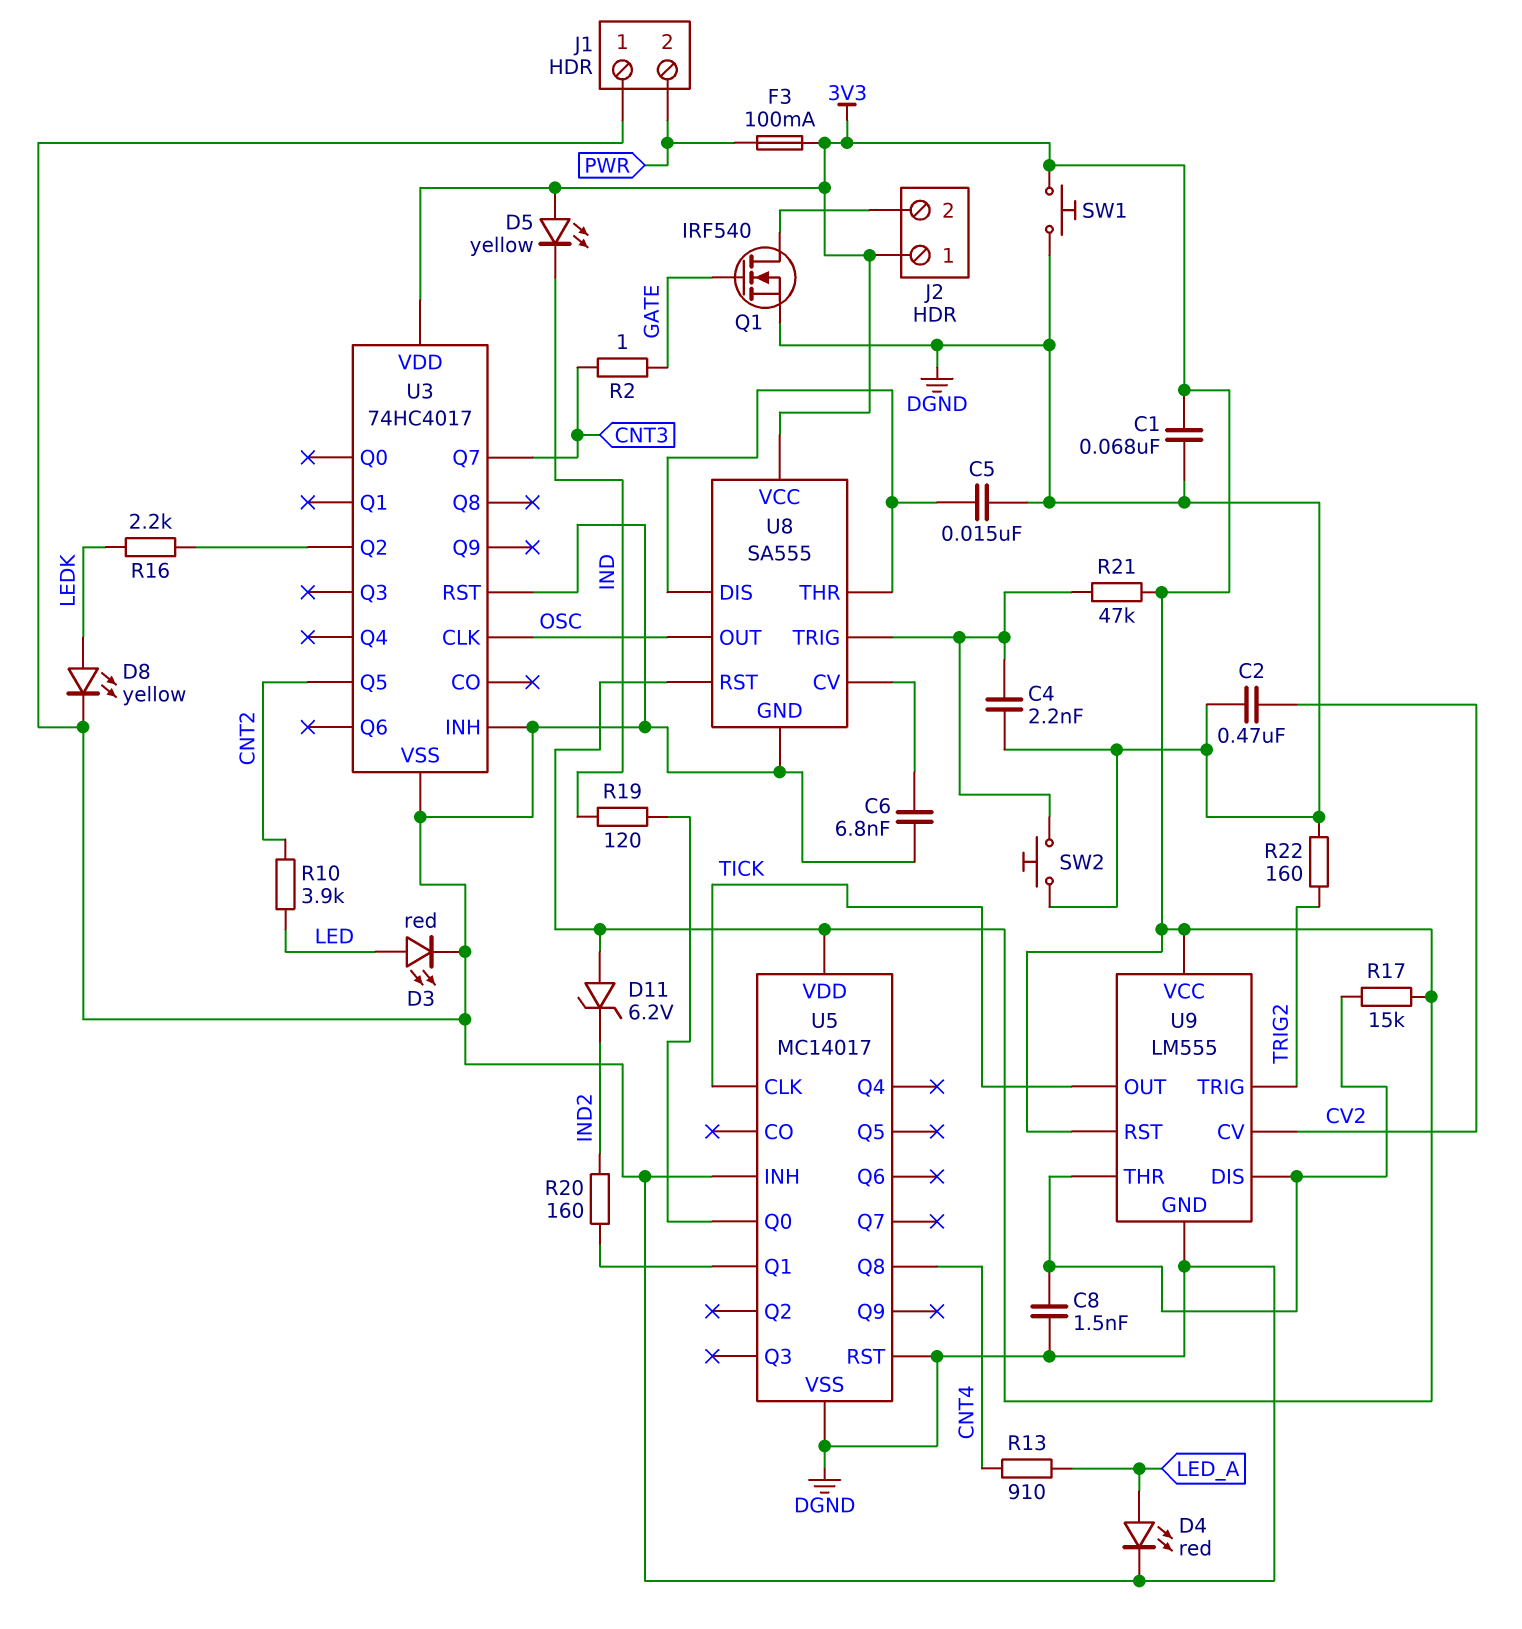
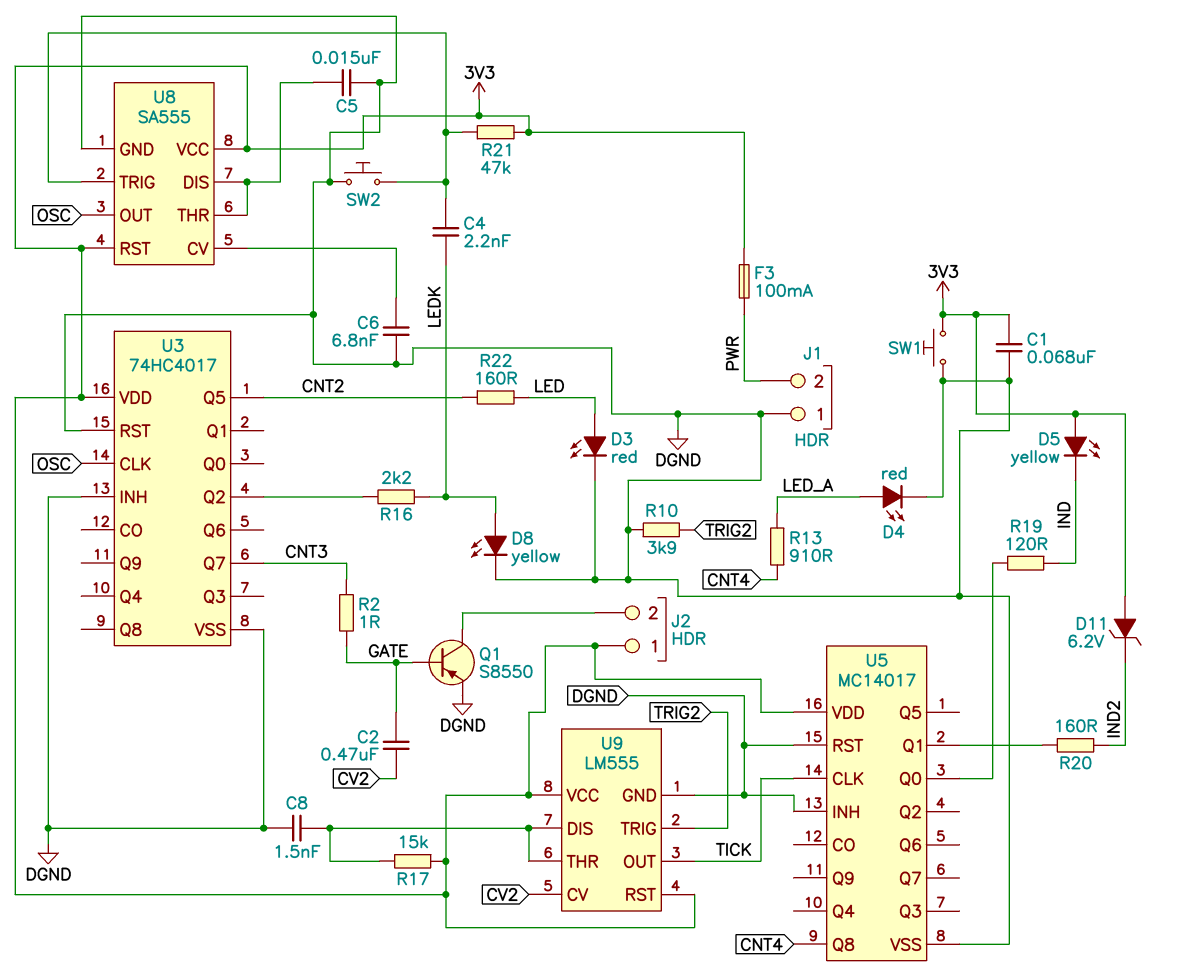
C2: 470nF (CV2, DGND) -> 470nF (CV2, GATE)
C4: 2.2nF (DGND, U8/TRIG) -> 2.2nF (LEDK, U8/TRIG)
Q1: NMOS IRF540 (G GATE, D J2/2, S DGND) -> PNP S8550 (B GATE, C J2/2, E DGND)
R10: 3.9k (CNT2, LED) -> 3.9k (DGND, TRIG2)
R22: 160 (DGND, TRIG2) -> 160 (CNT2, LED)

